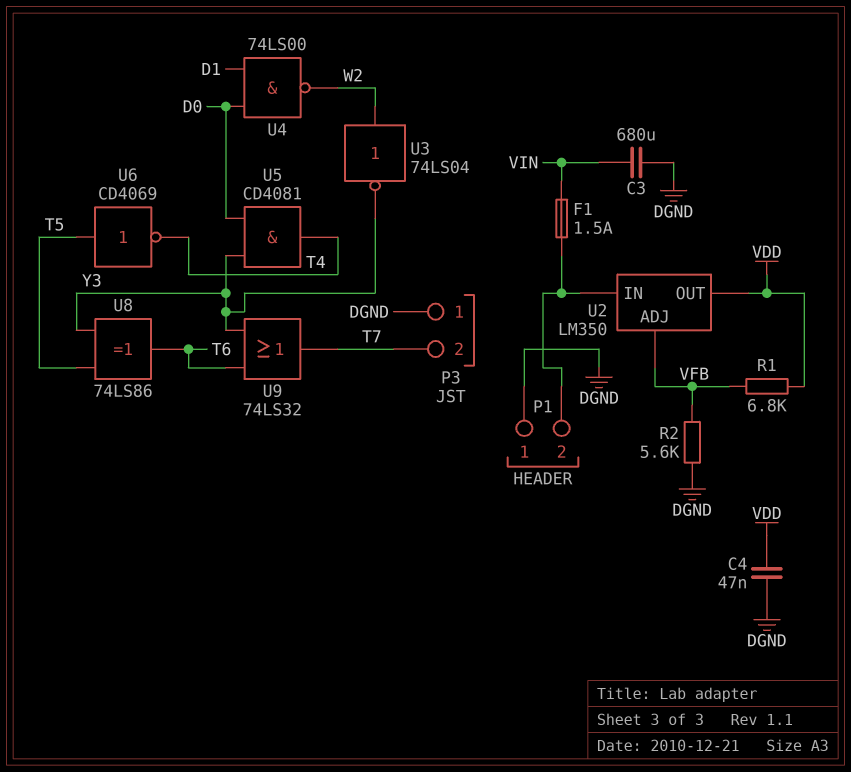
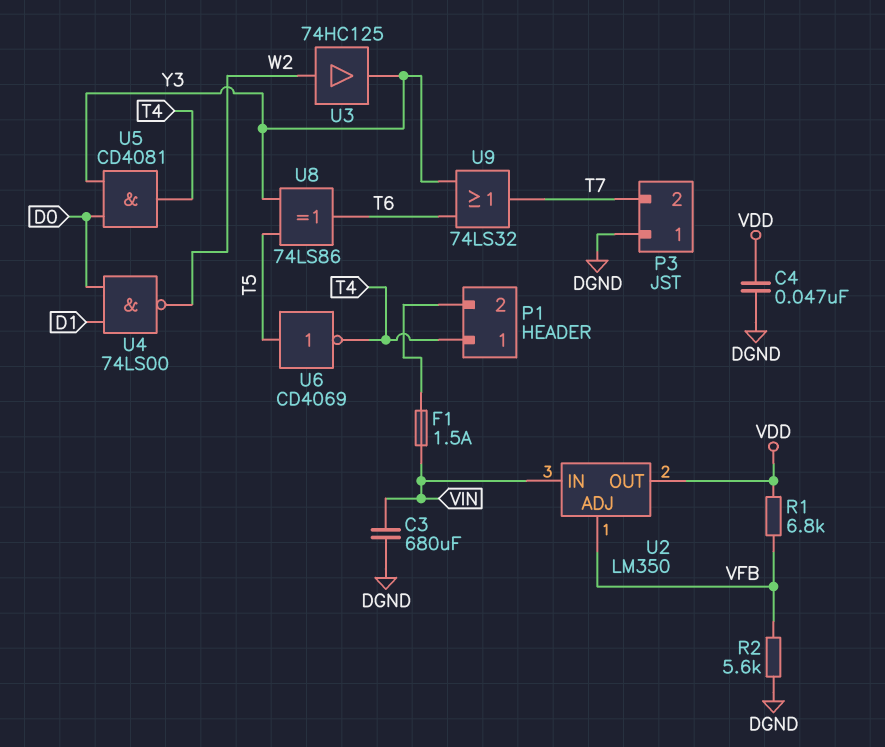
P1 pin 1: DGND -> T4
U2 pin IN: P1/2 -> VIN
U3: NOT 74LS04 (in W2, out Y3) -> buffer 74HC125 (in W2, out Y3)

